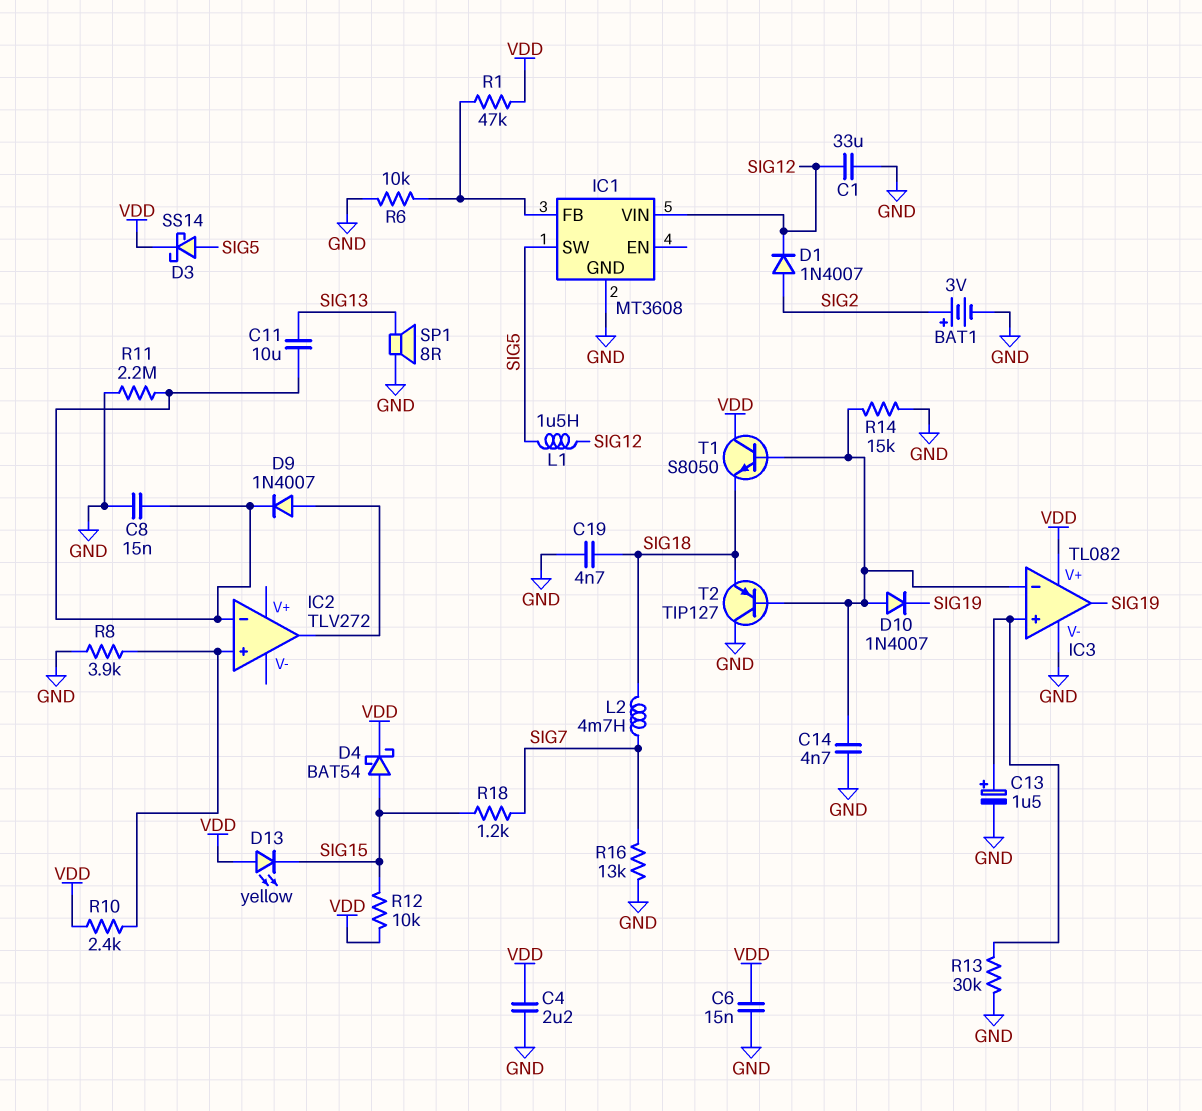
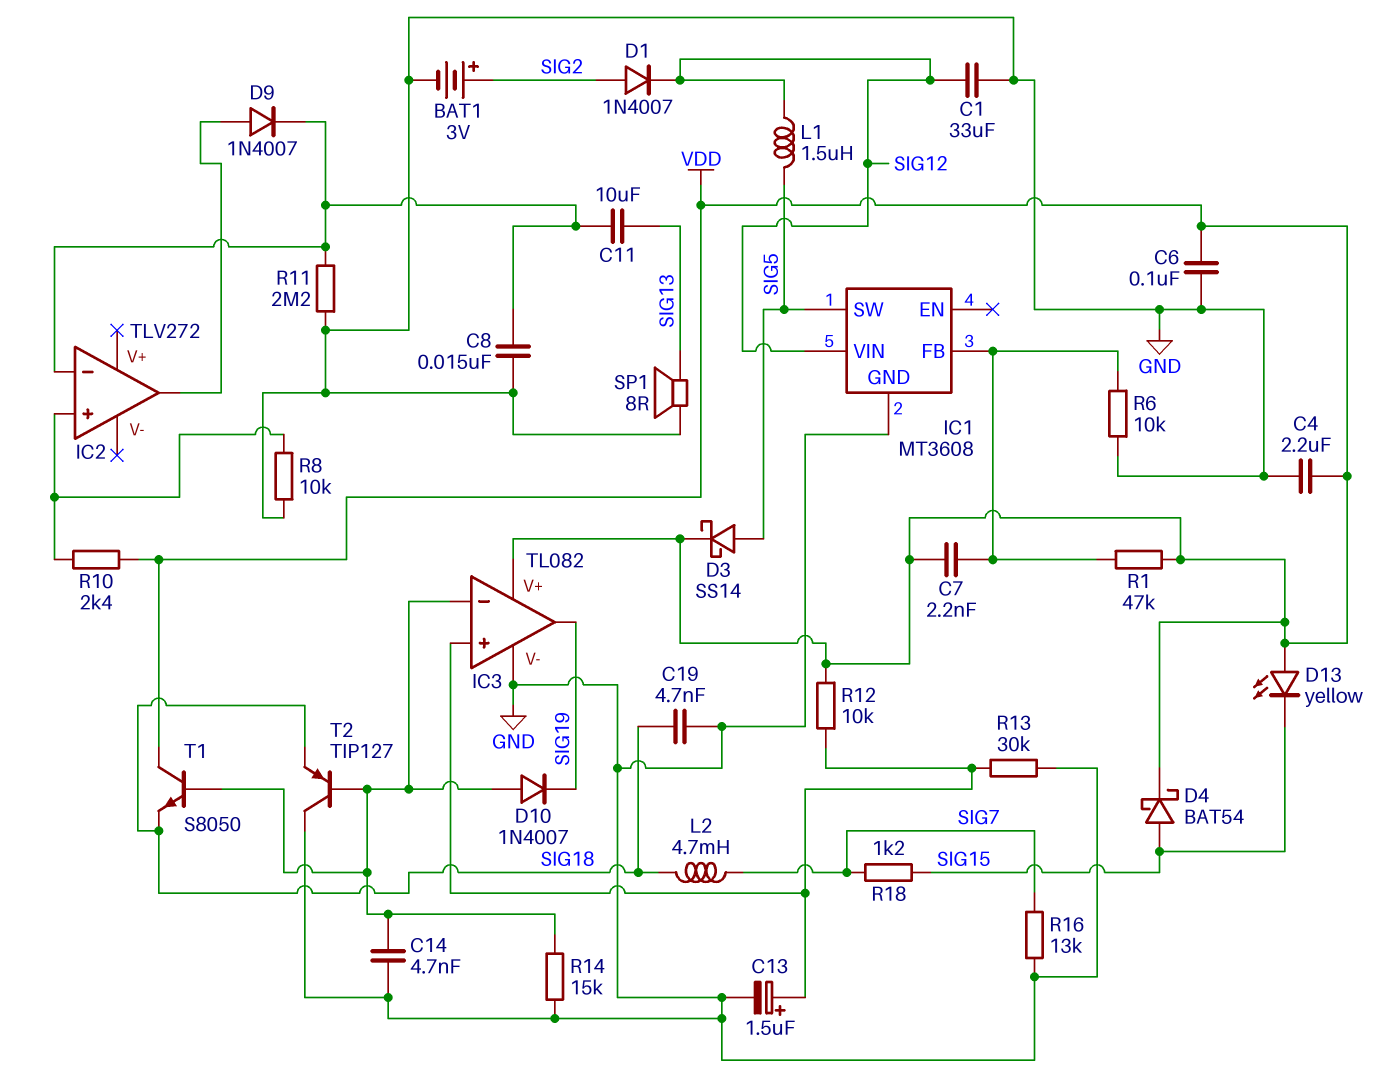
C6: 15nF (GND, VDD) -> 100nF (GND, VDD)
C7: none -> 2.2nF (IC1/FB, VDD)
R8: 3.9k (GND, IC2/in+) -> 10k (GND, IC2/in+)
R12: 10k (SIG15, VDD) -> 10k (IC3/in+, VDD)

